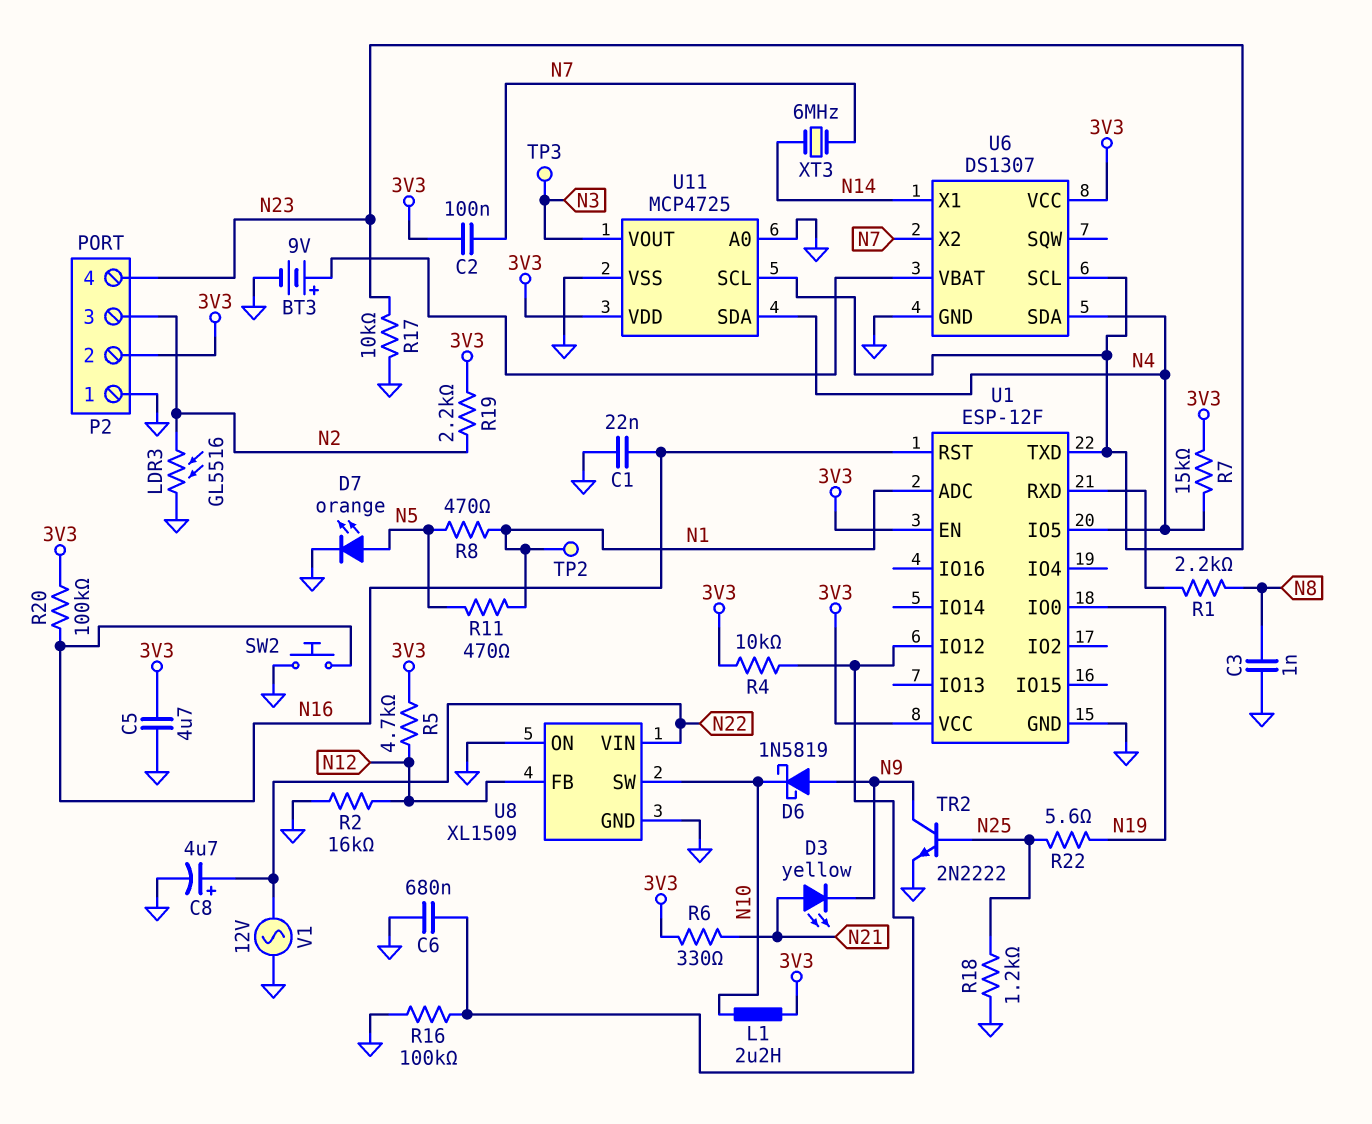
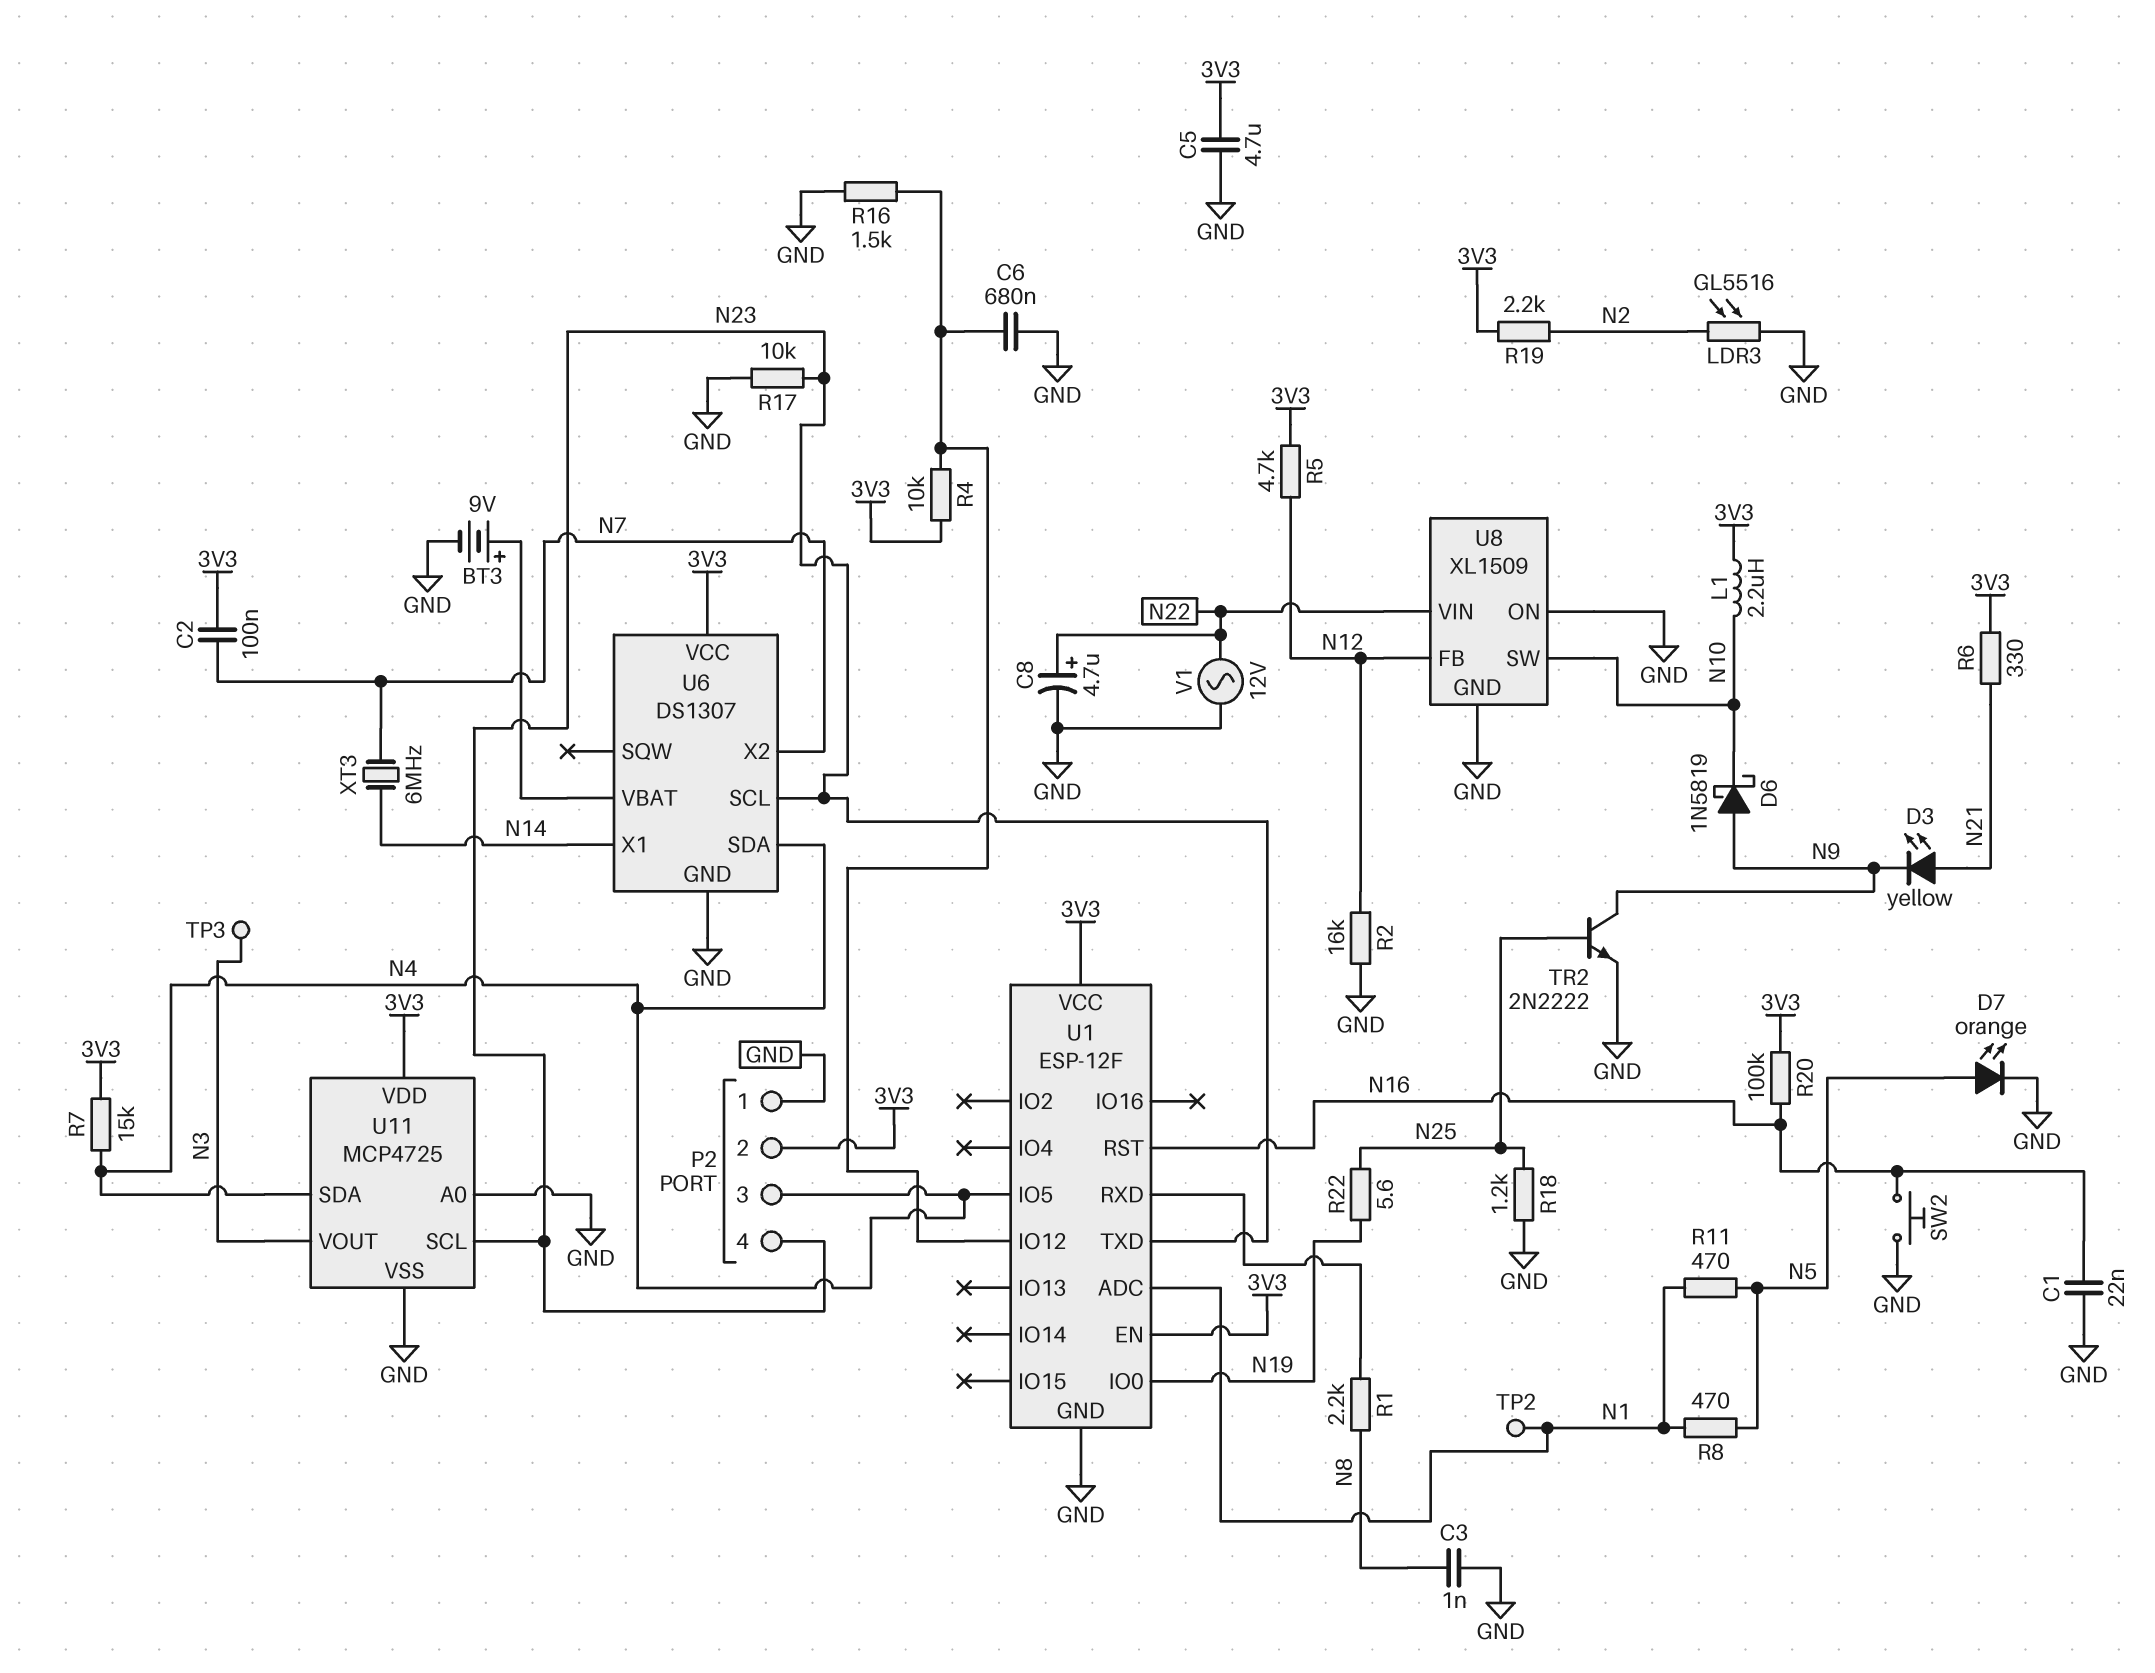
P2 pin 3: N2 -> N4
R16: 100k (GND, U1/IO12) -> 1.5k (GND, U1/IO12)

